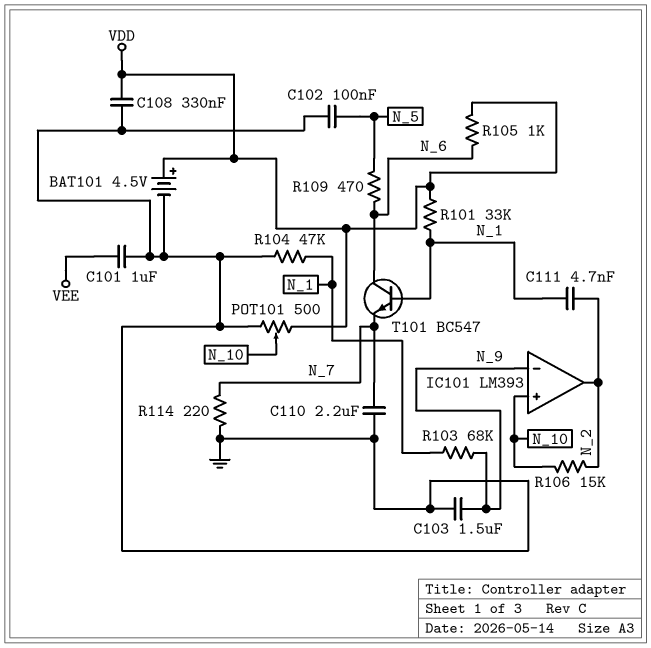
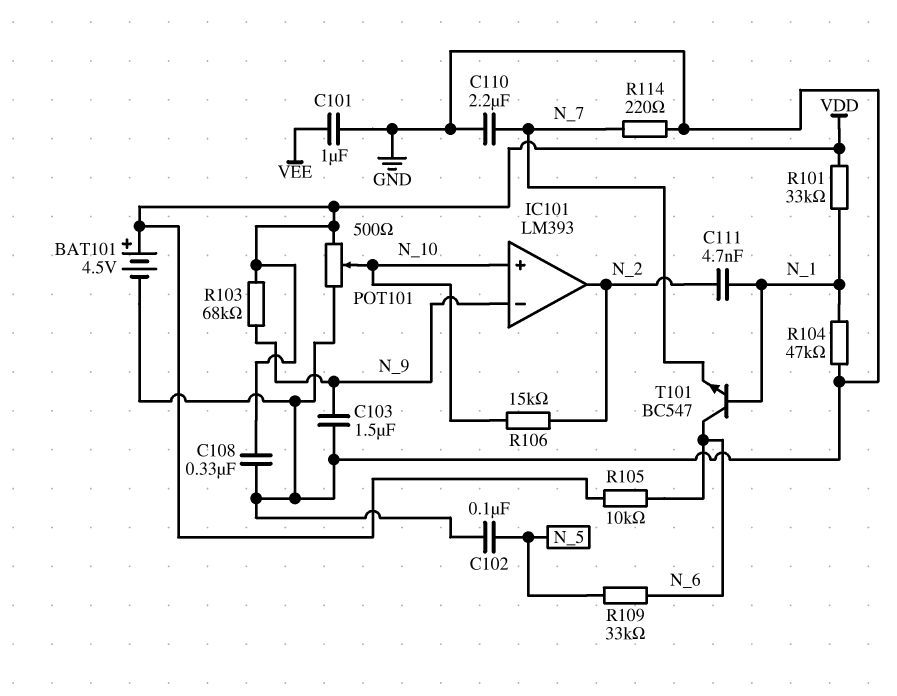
R103: 68k (N_1, N_9) -> 68k (N_9, VDD)
R105: 1k (N_6, VDD) -> 10k (N_6, VDD)
R109: 470 (N_5, N_6) -> 33k (N_5, N_6)

